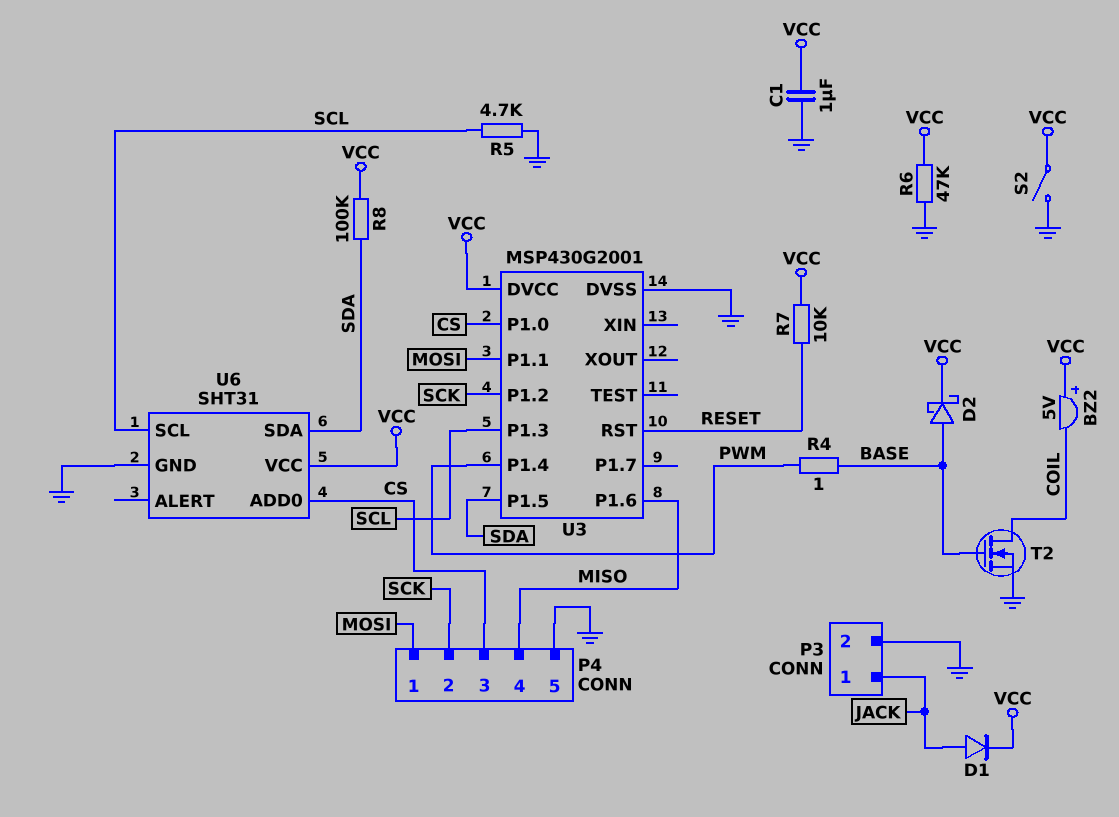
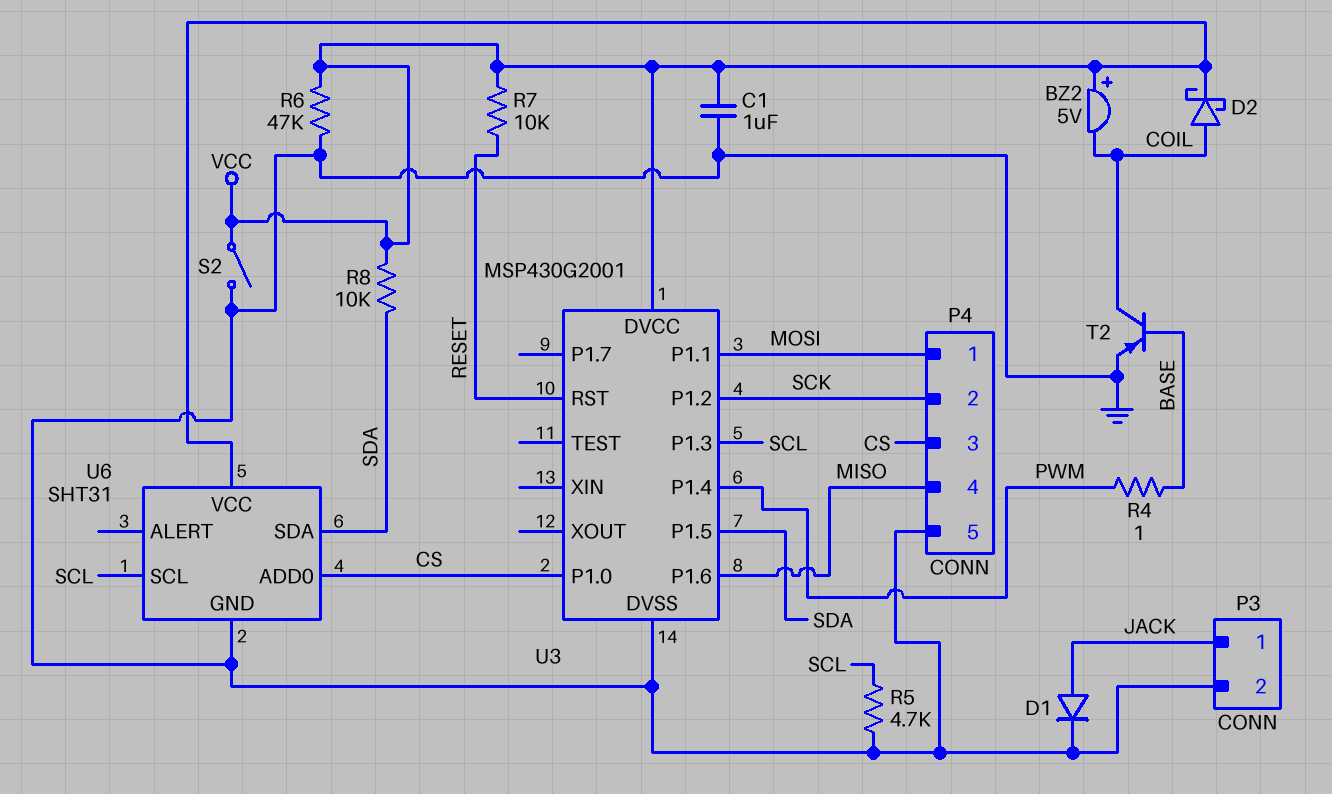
D1: diode (A JACK, K VCC) -> diode (A JACK, K GND)
D2: schottky (A BASE, K VCC) -> schottky (A COIL, K VCC)
R8: 100k (SDA, VCC) -> 10k (SDA, VCC)
T2: NMOS (G BASE, D COIL, S GND) -> PNP (B BASE, C COIL, E GND)

